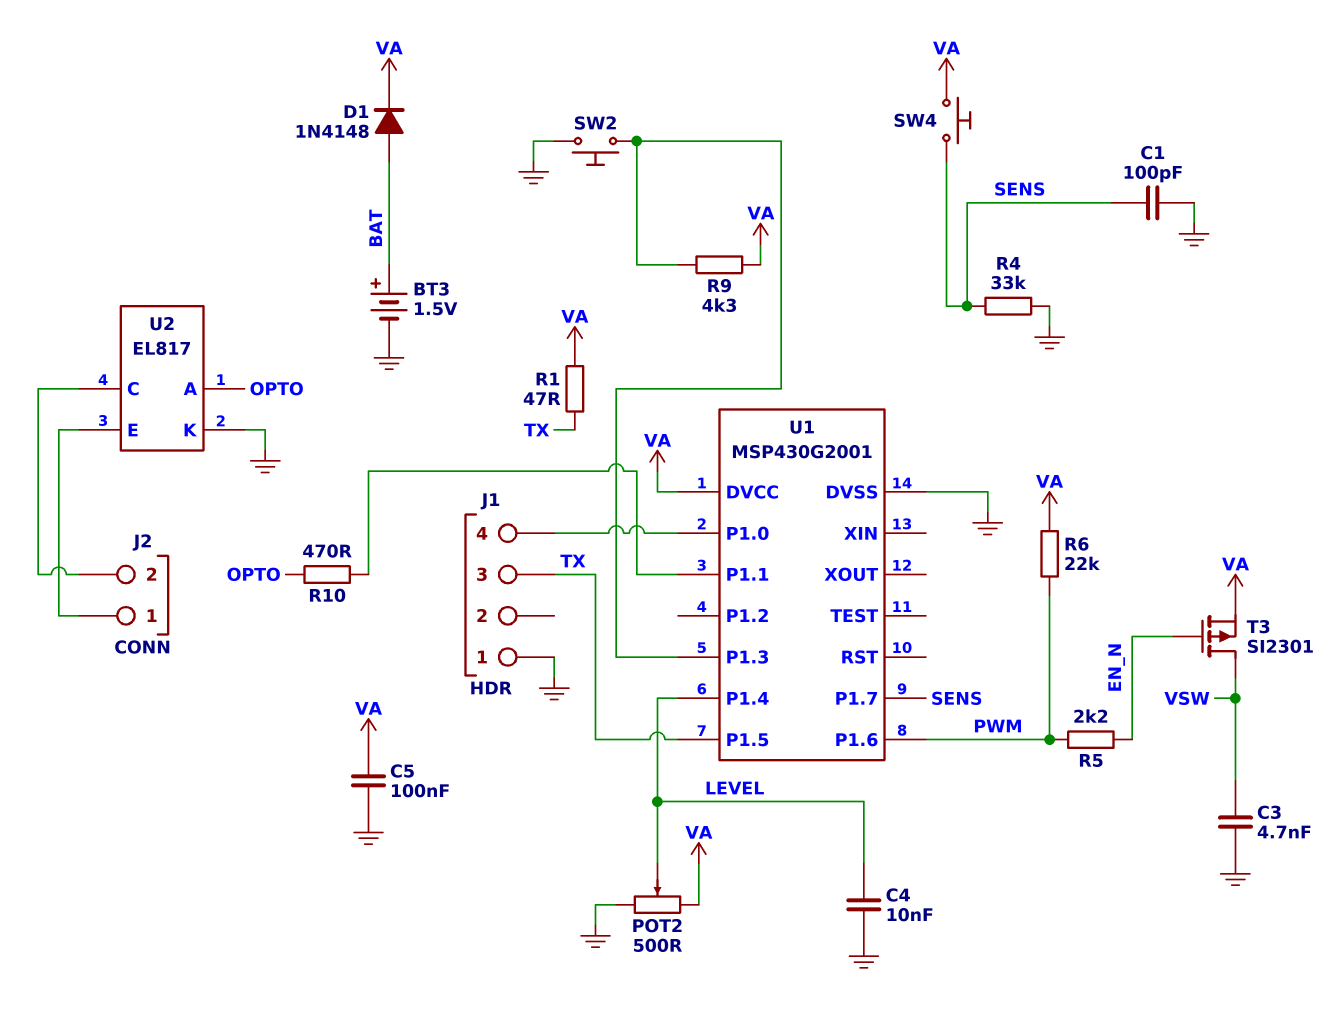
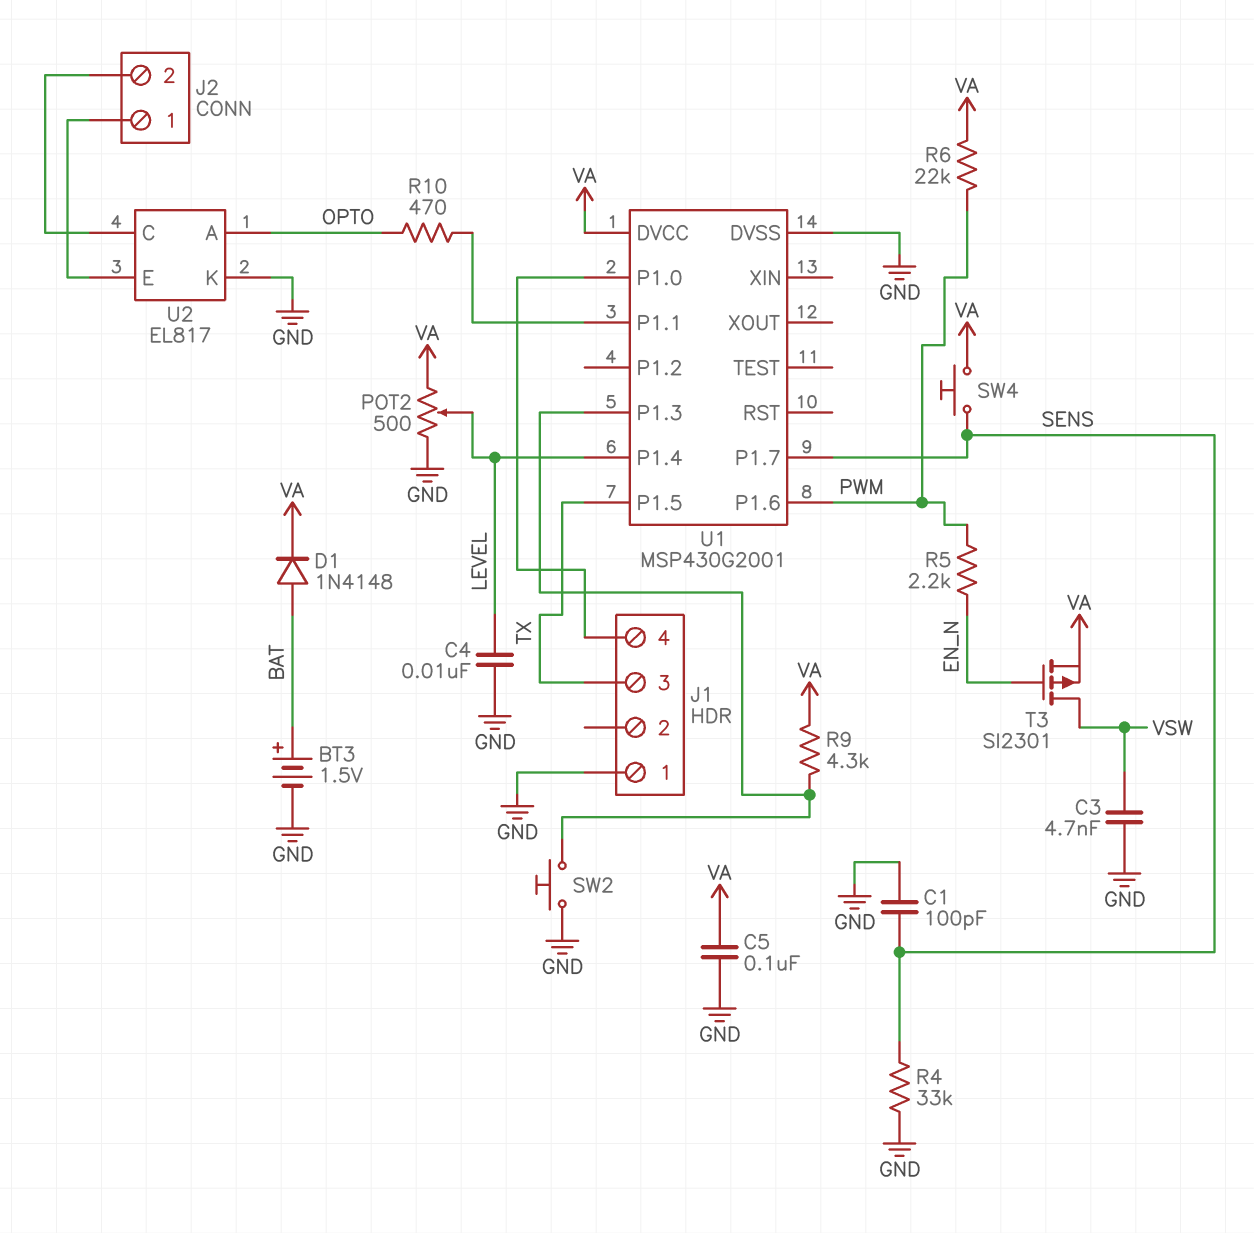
R1: 47 (TX, VA) -> none

